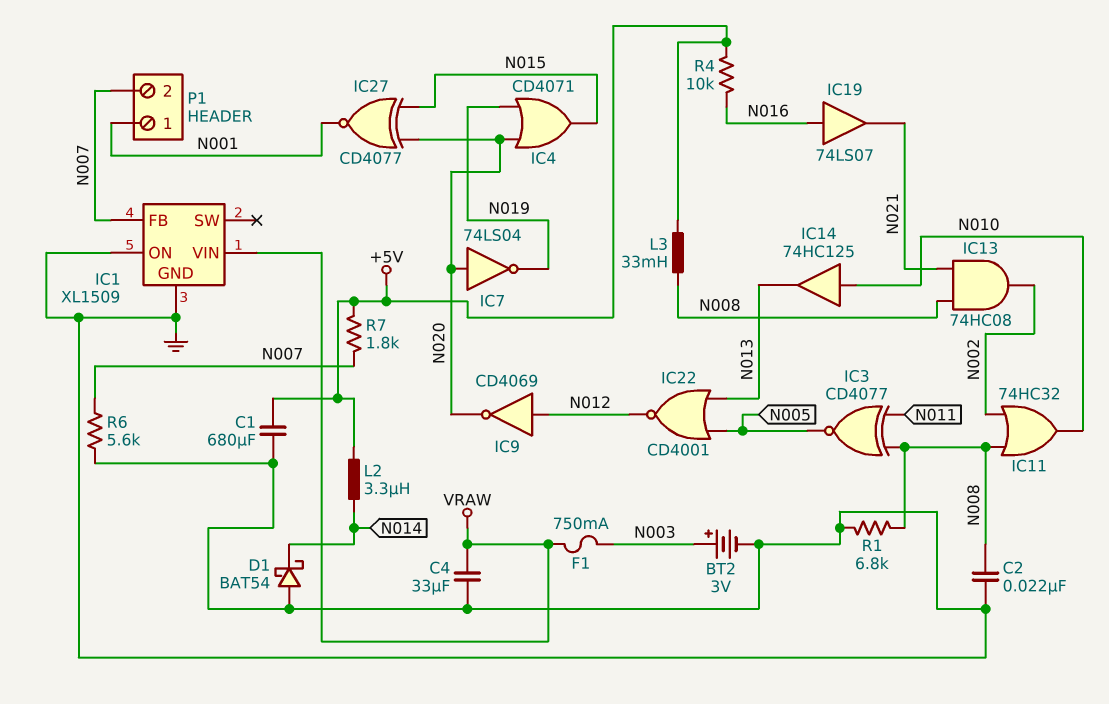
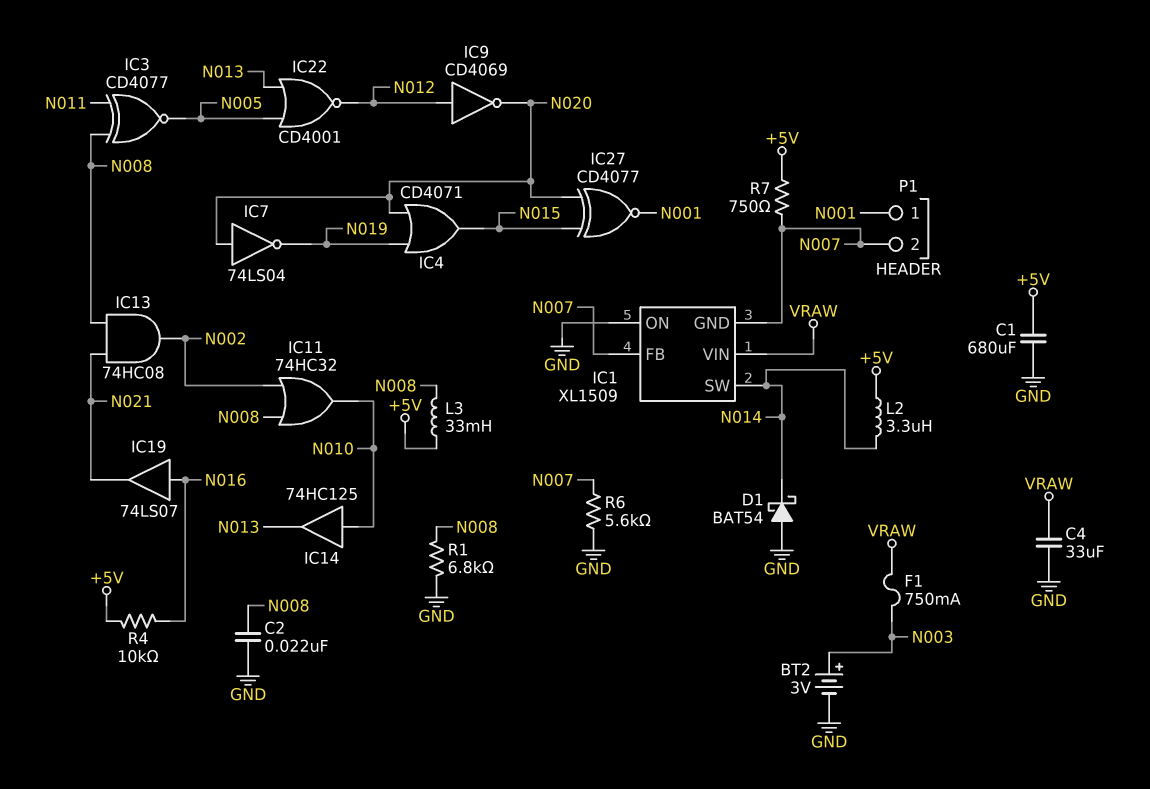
IC1 pin GND: GND -> N007
IC1 pin SW: none -> N014
R7: 1.8k (+5V, N007) -> 750 (+5V, N007)

